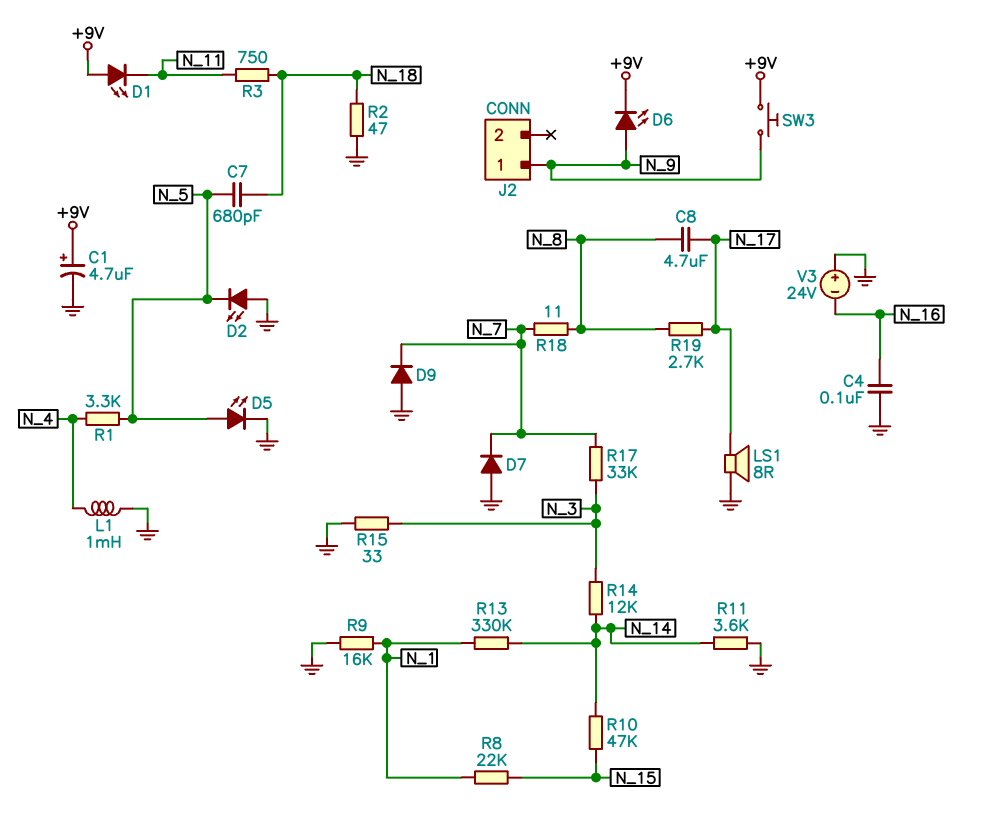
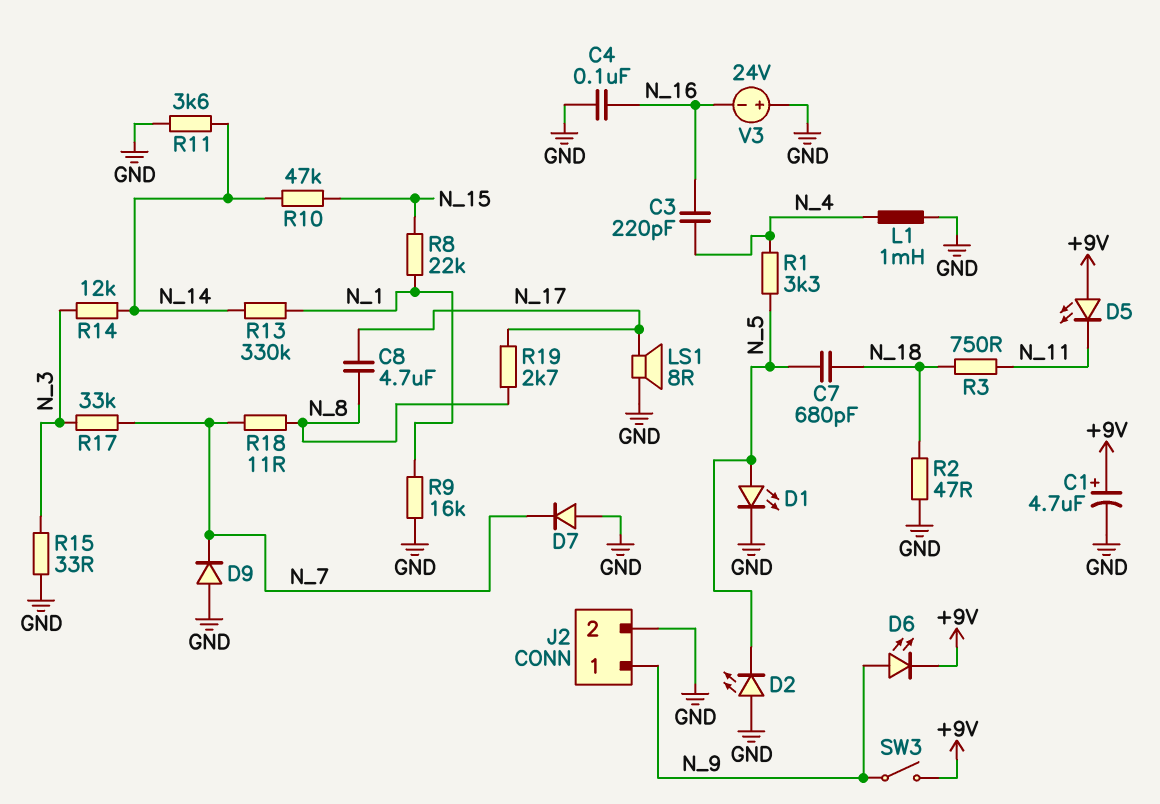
C3: none -> 220pF (N_4, N_16)
D1: LED (A +9V, K N_11) -> LED (A N_5, K GND)
D5: LED (A N_5, K GND) -> LED (A +9V, K N_11)
J2 pin 2: none -> GND
SW3: button (+9V, N_9) -> switch (+9V, N_9)

